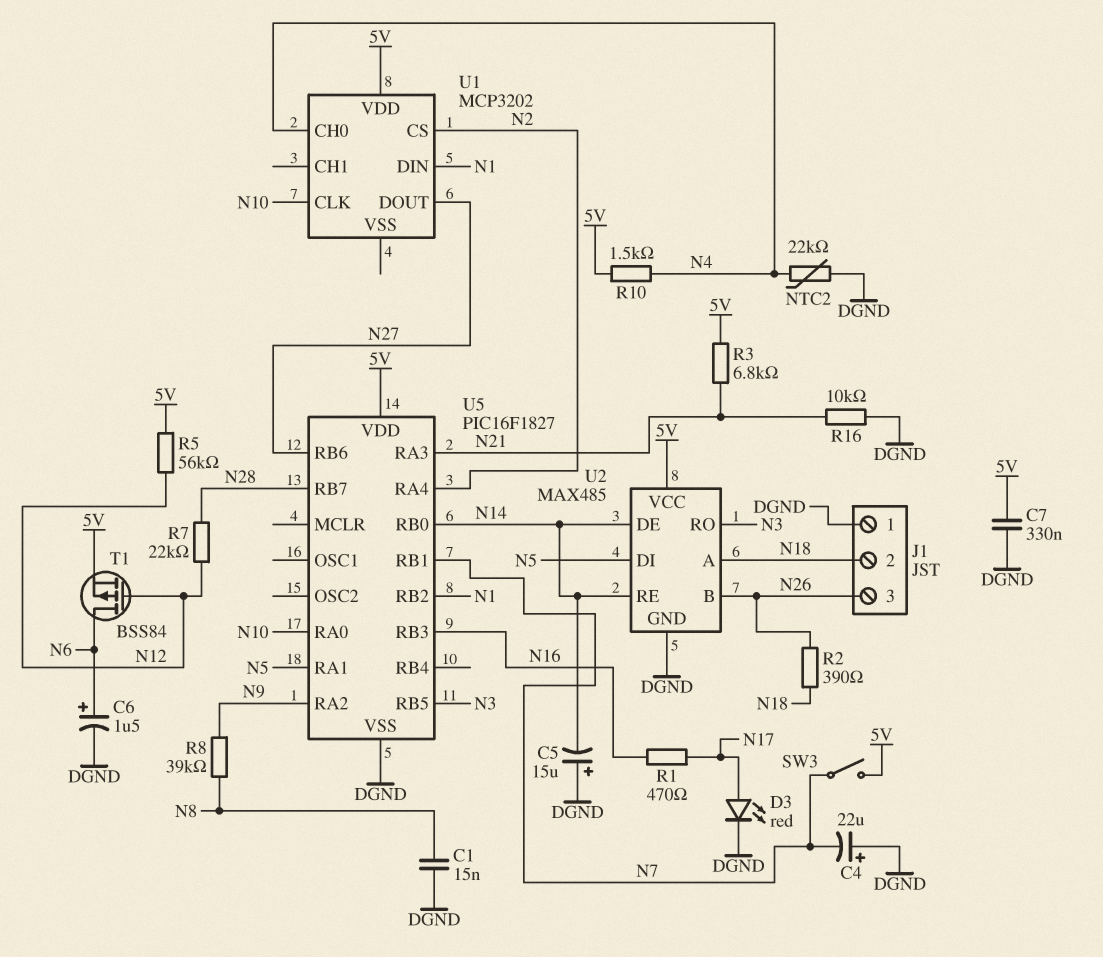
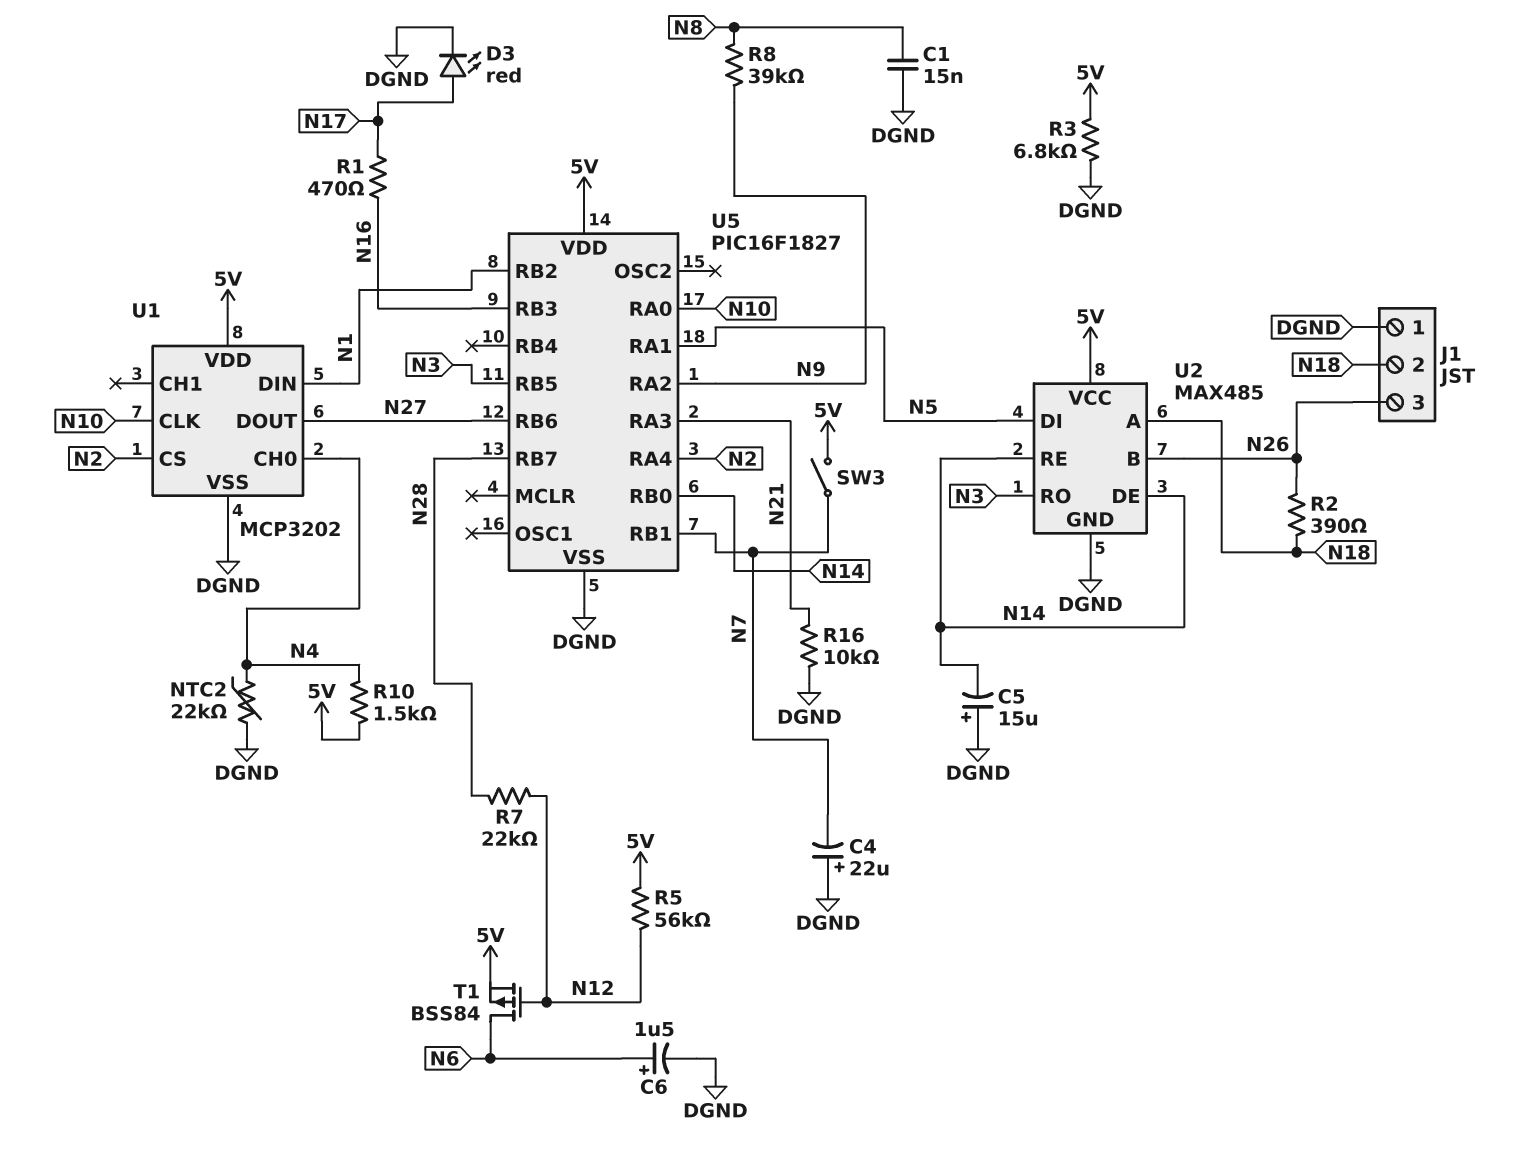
C7: 330nF (5V, DGND) -> none
R3: 6.8k (5V, N21) -> 6.8k (5V, DGND)
U1 pin VSS: none -> DGND

